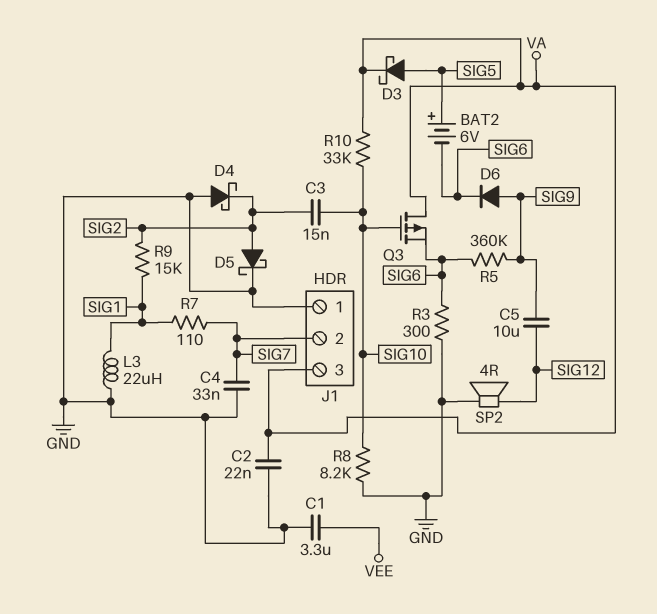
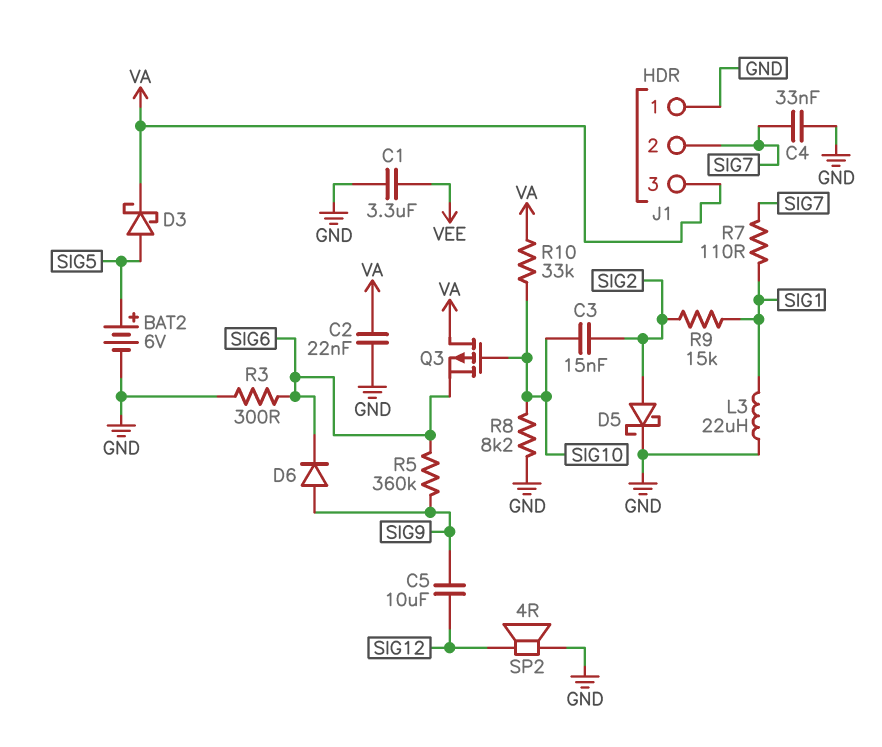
BAT2: 6V (plus SIG5, minus SIG6) -> 6V (plus SIG5, minus GND)
D4: schottky (A GND, K SIG2) -> none

